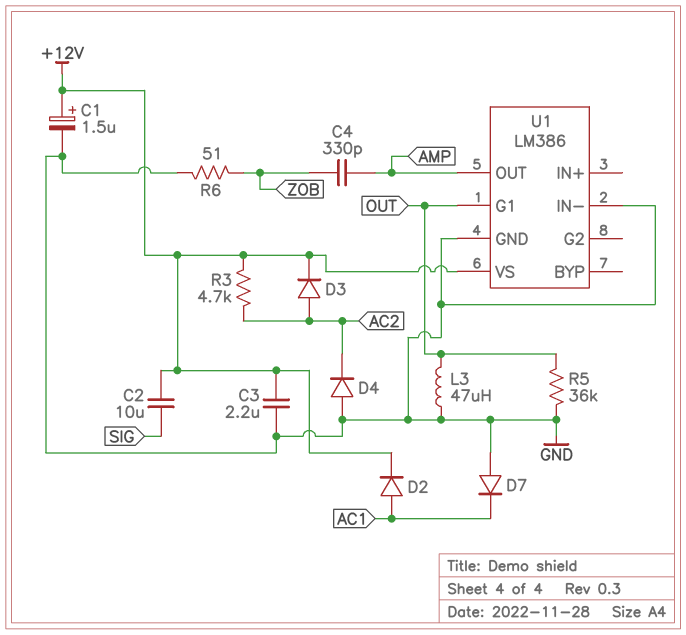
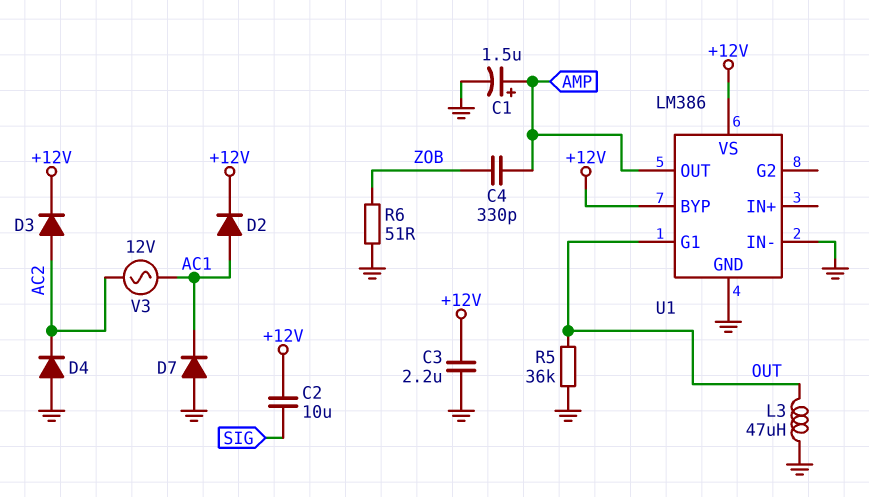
C1: 1.5uF (plus +12V, minus GND) -> 1.5uF (plus AMP, minus GND)
R3: 4.7k (+12V, AC2) -> none
U1 pin BYP: none -> +12V
V3: none -> AC 12V (AC1, AC2)

